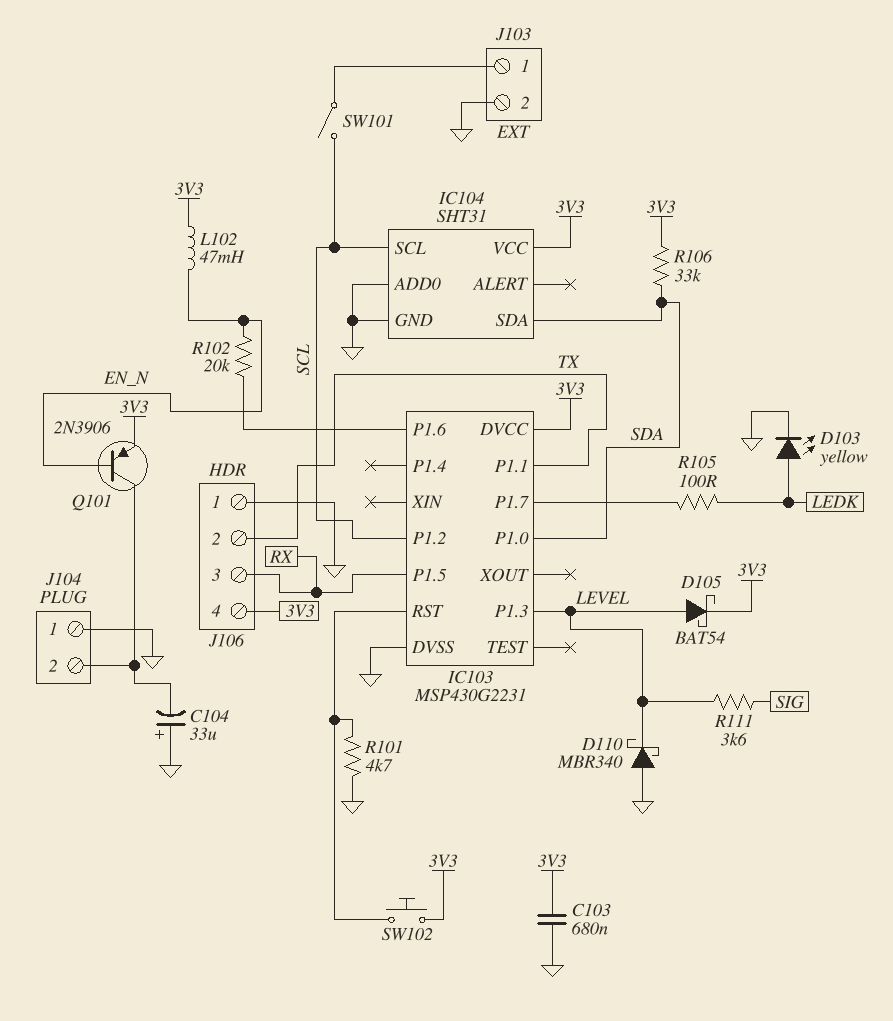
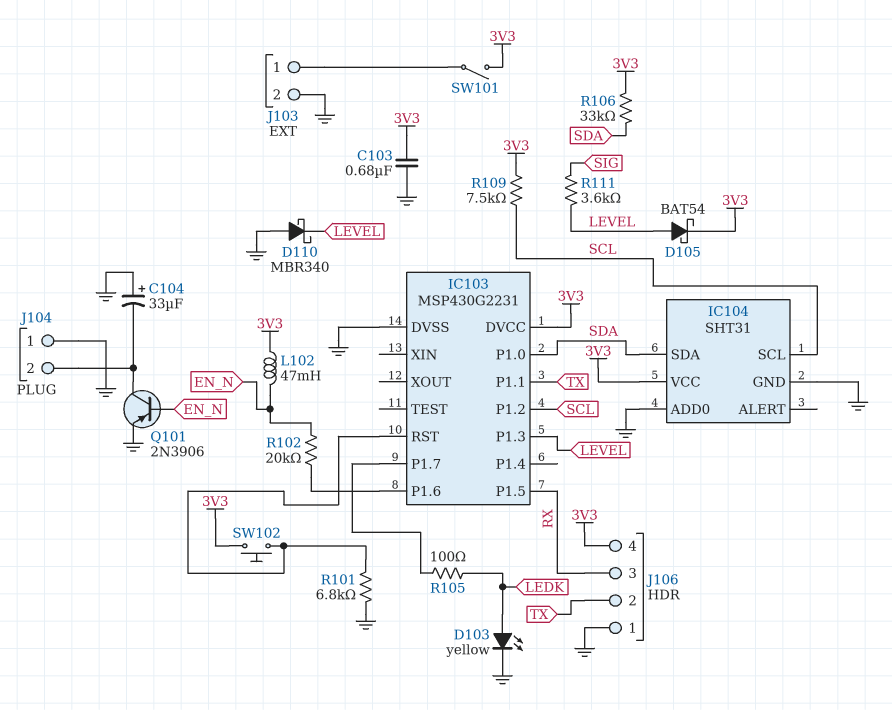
Q101: PNP 2N3906 (B EN_N, C J104/2, E 3V3) -> PNP 2N3906 (B EN_N, C J104/2, E GND)
R101: 4.7k (GND, IC103/RST) -> 6.8k (GND, IC103/RST)
R109: none -> 7.5k (3V3, SCL)
SW101: switch (J103/1, SCL) -> switch (3V3, J103/1)

